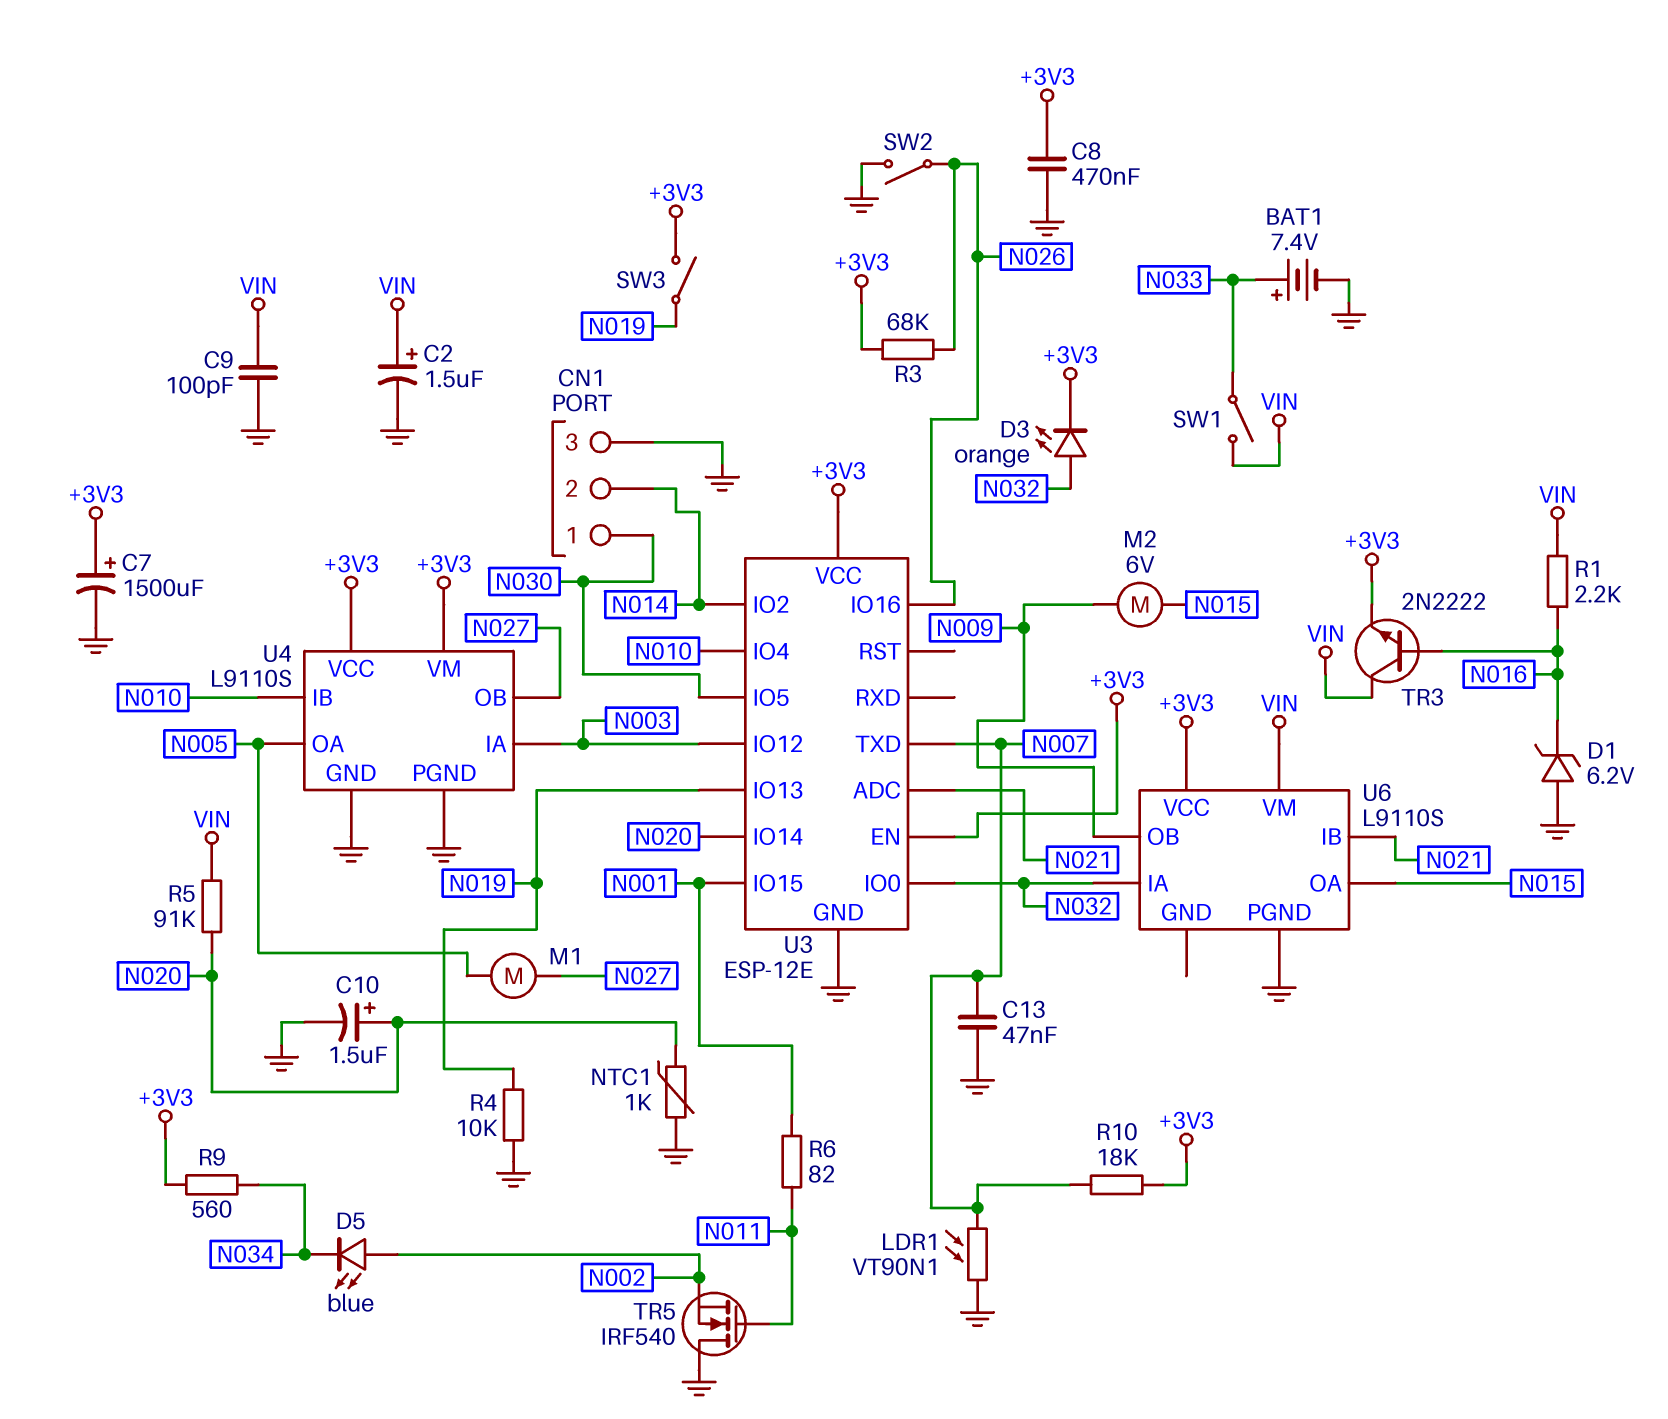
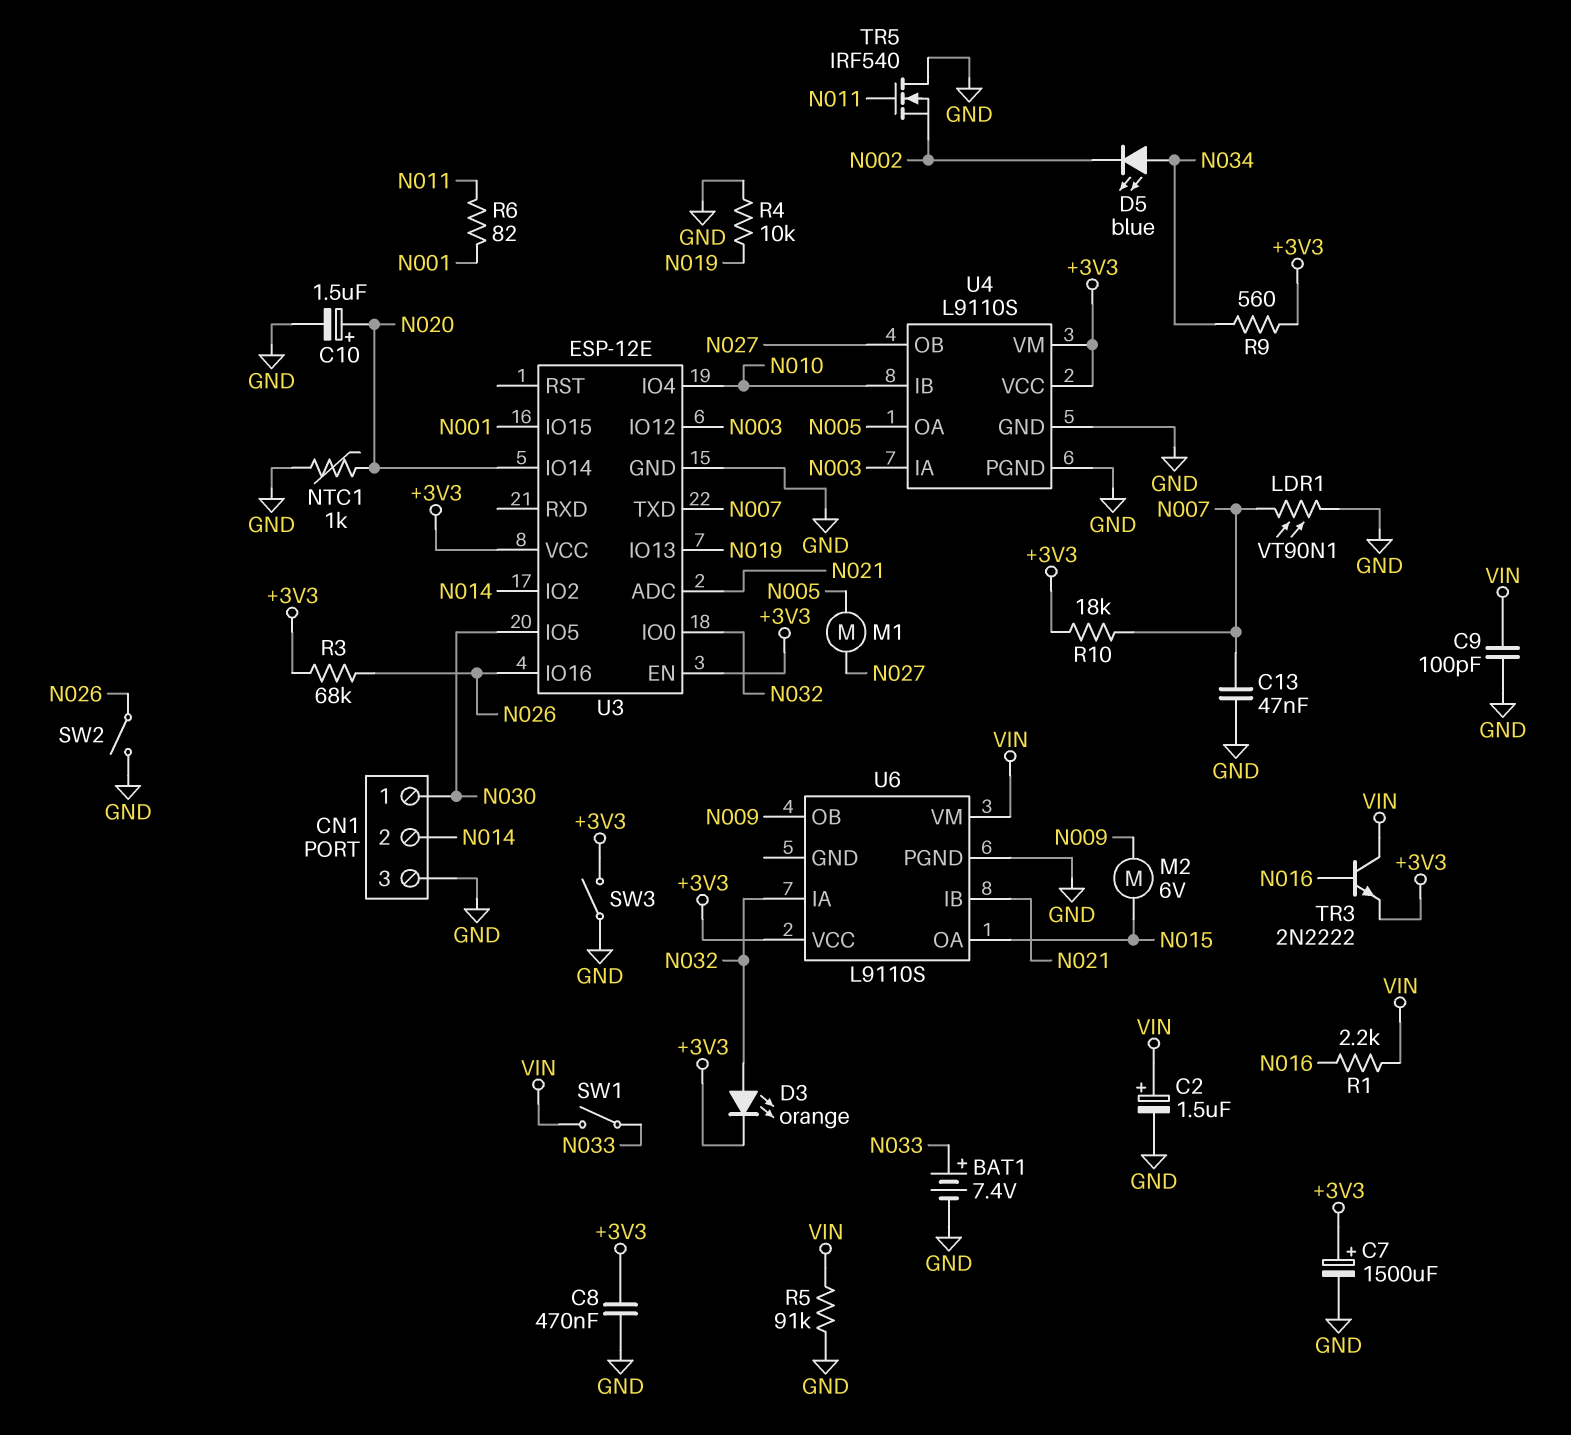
D1: zener 6.2V (A GND, K N016) -> none
D5: LED blue (A N002, K N034) -> LED blue (A N034, K N002)
R5: 91k (N020, VIN) -> 91k (GND, VIN)
SW3: switch (+3V3, N019) -> switch (+3V3, GND)

